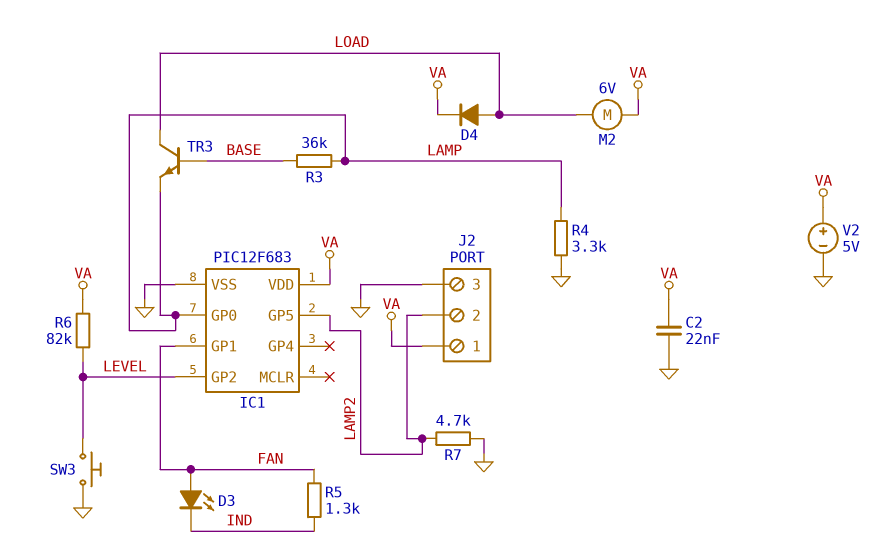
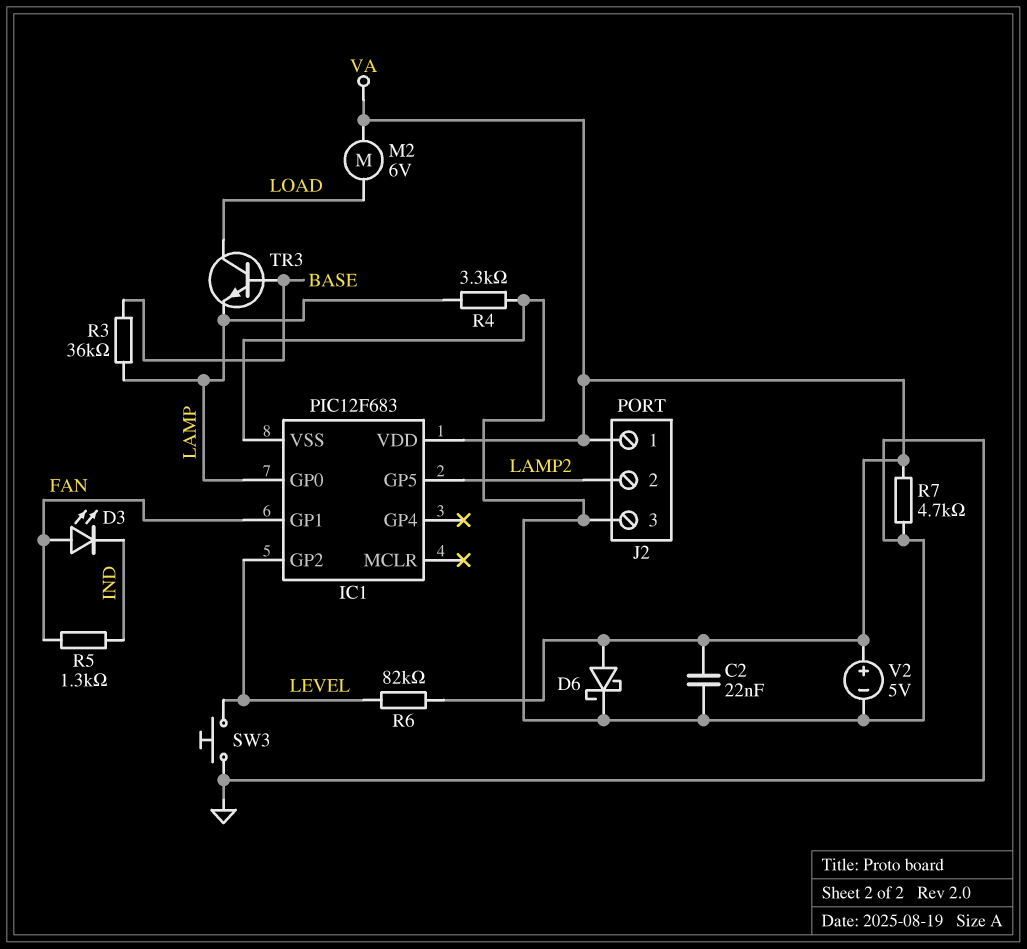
D4: diode (A LOAD, K VA) -> none
D6: none -> schottky (A VA, K GND)
R7: 4.7k (GND, LAMP2) -> 4.7k (GND, VA)

